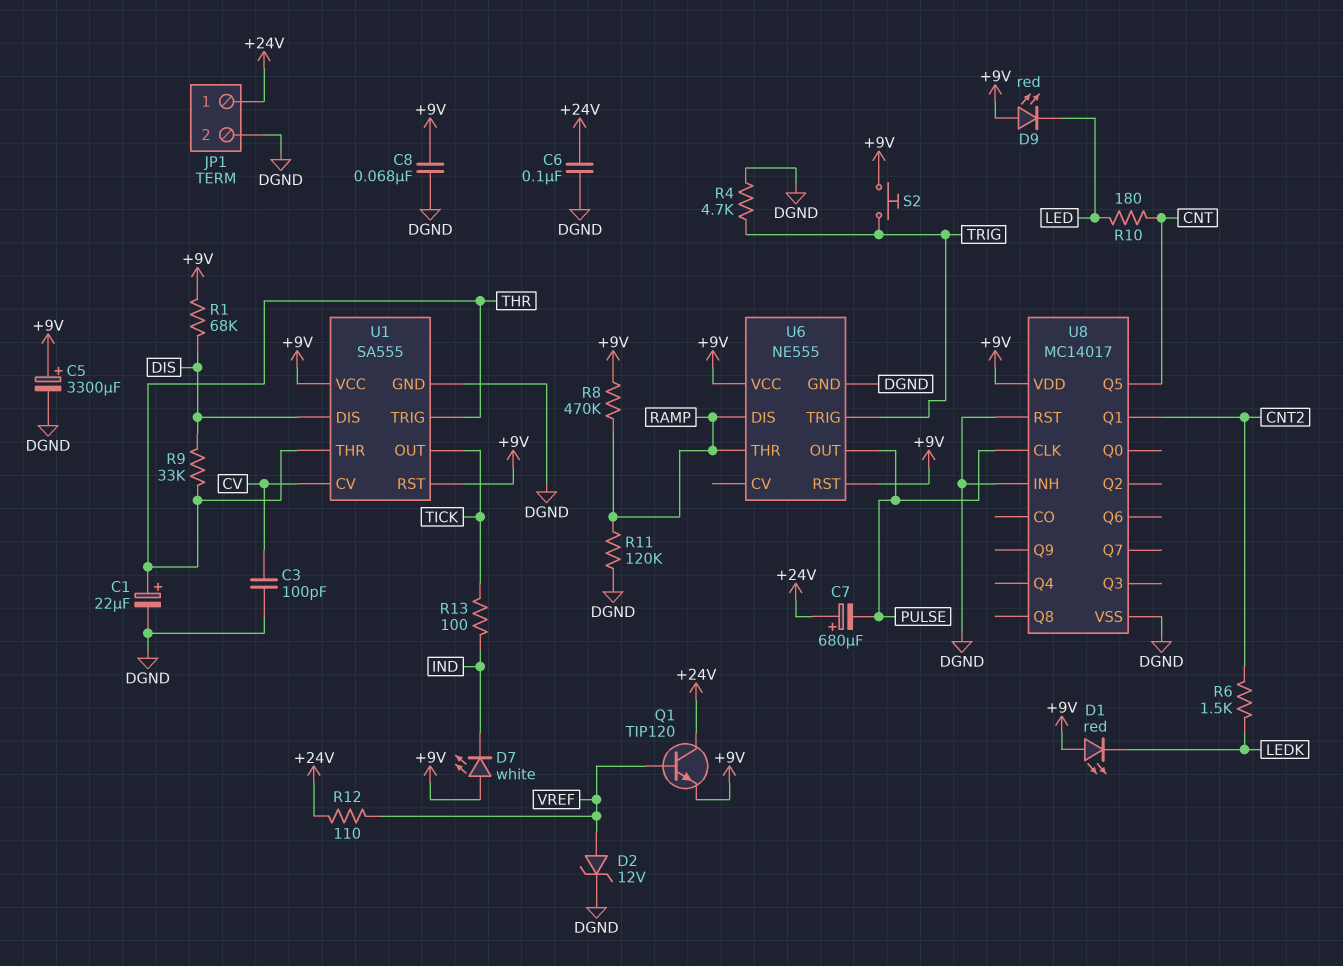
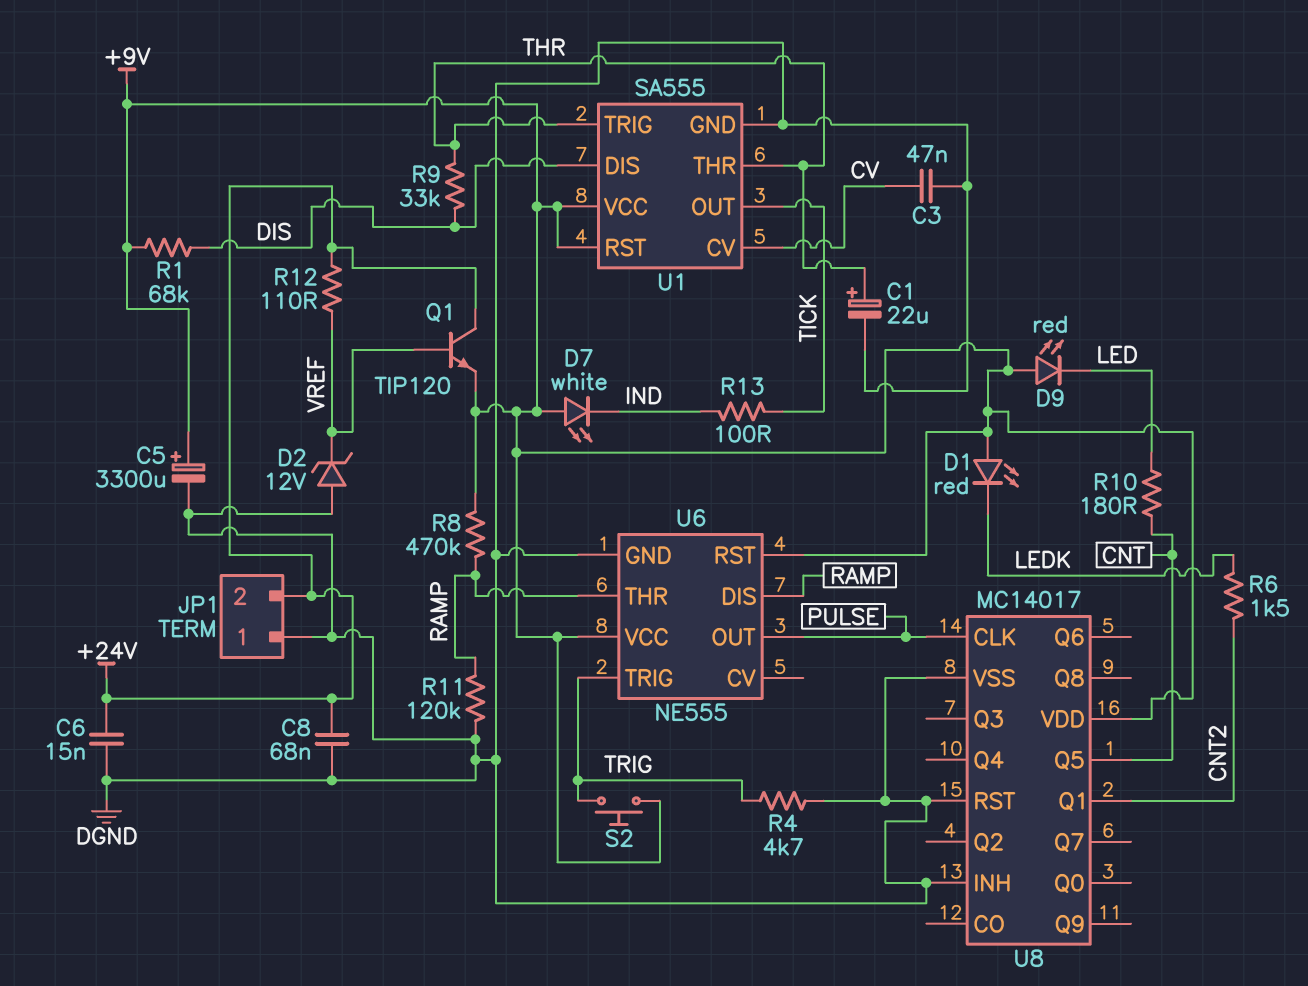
C3: 100pF (CV, DGND) -> 47nF (CV, DGND)
C6: 100nF (+24V, DGND) -> 15nF (+24V, DGND)
C7: 680uF (plus +24V, minus PULSE) -> none
C8: 68nF (+9V, DGND) -> 68nF (+24V, DGND)
D2: zener 12V (A VREF, K DGND) -> zener 12V (A DGND, K VREF)
JP1 pin 1: +24V -> DGND
JP1 pin 2: DGND -> +24V

